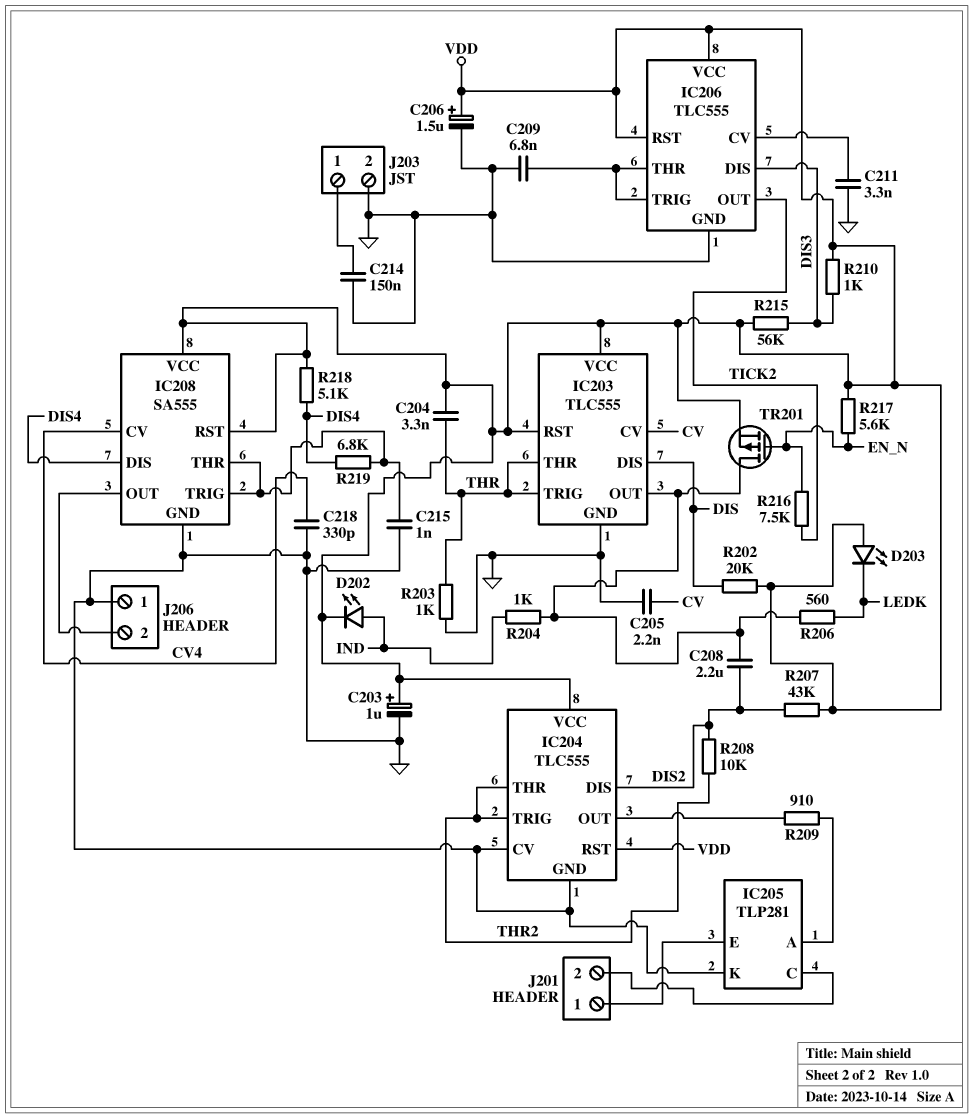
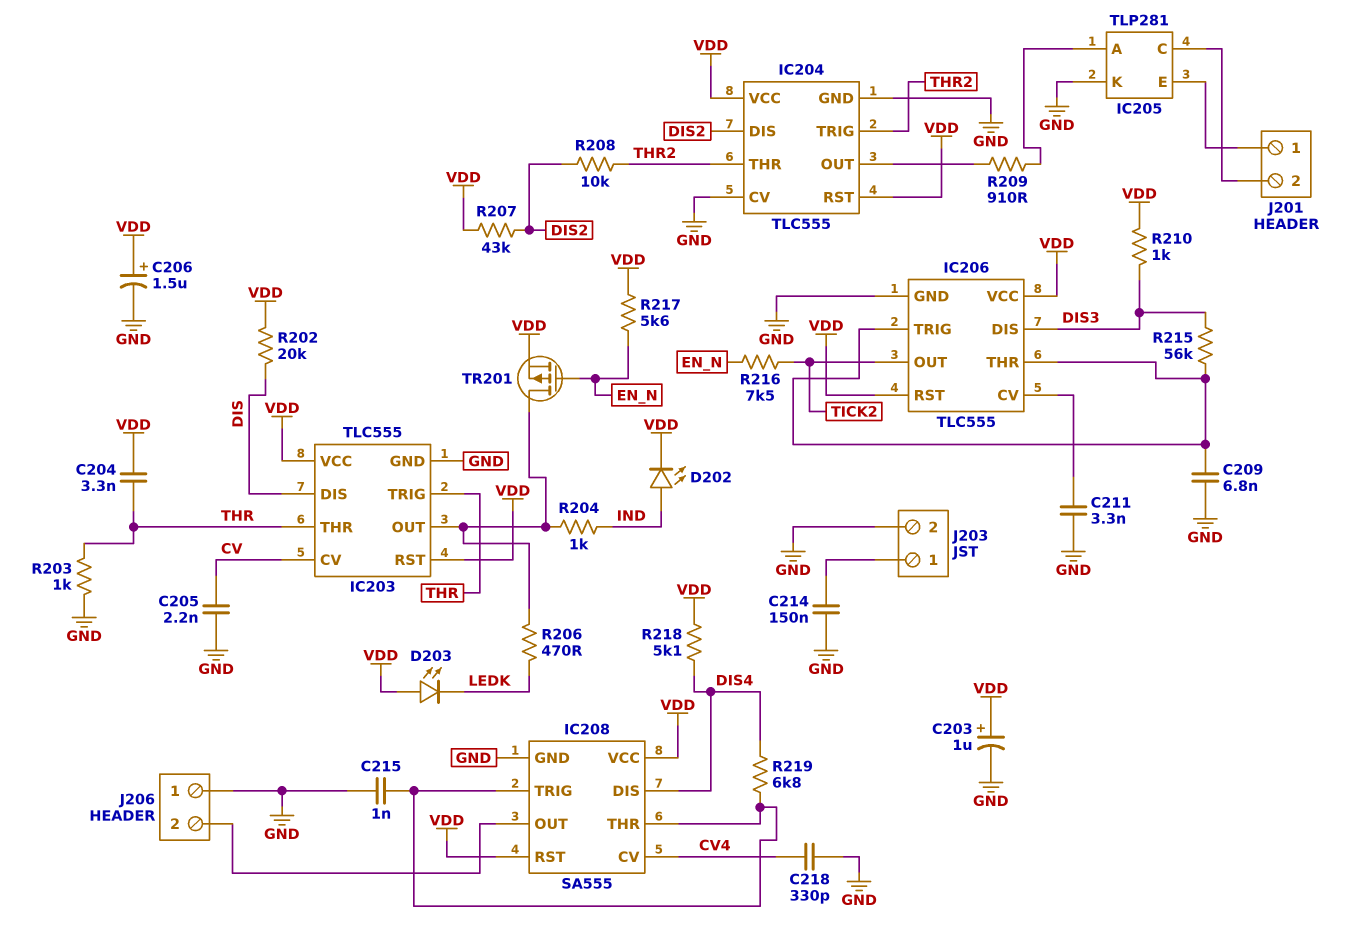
C208: 2.2uF (DIS2, IC203/OUT) -> none
R206: 560 (IC203/OUT, LEDK) -> 470 (IC203/OUT, LEDK)
R215: 56k (DIS3, VDD) -> 56k (DIS3, IC206/THR)

